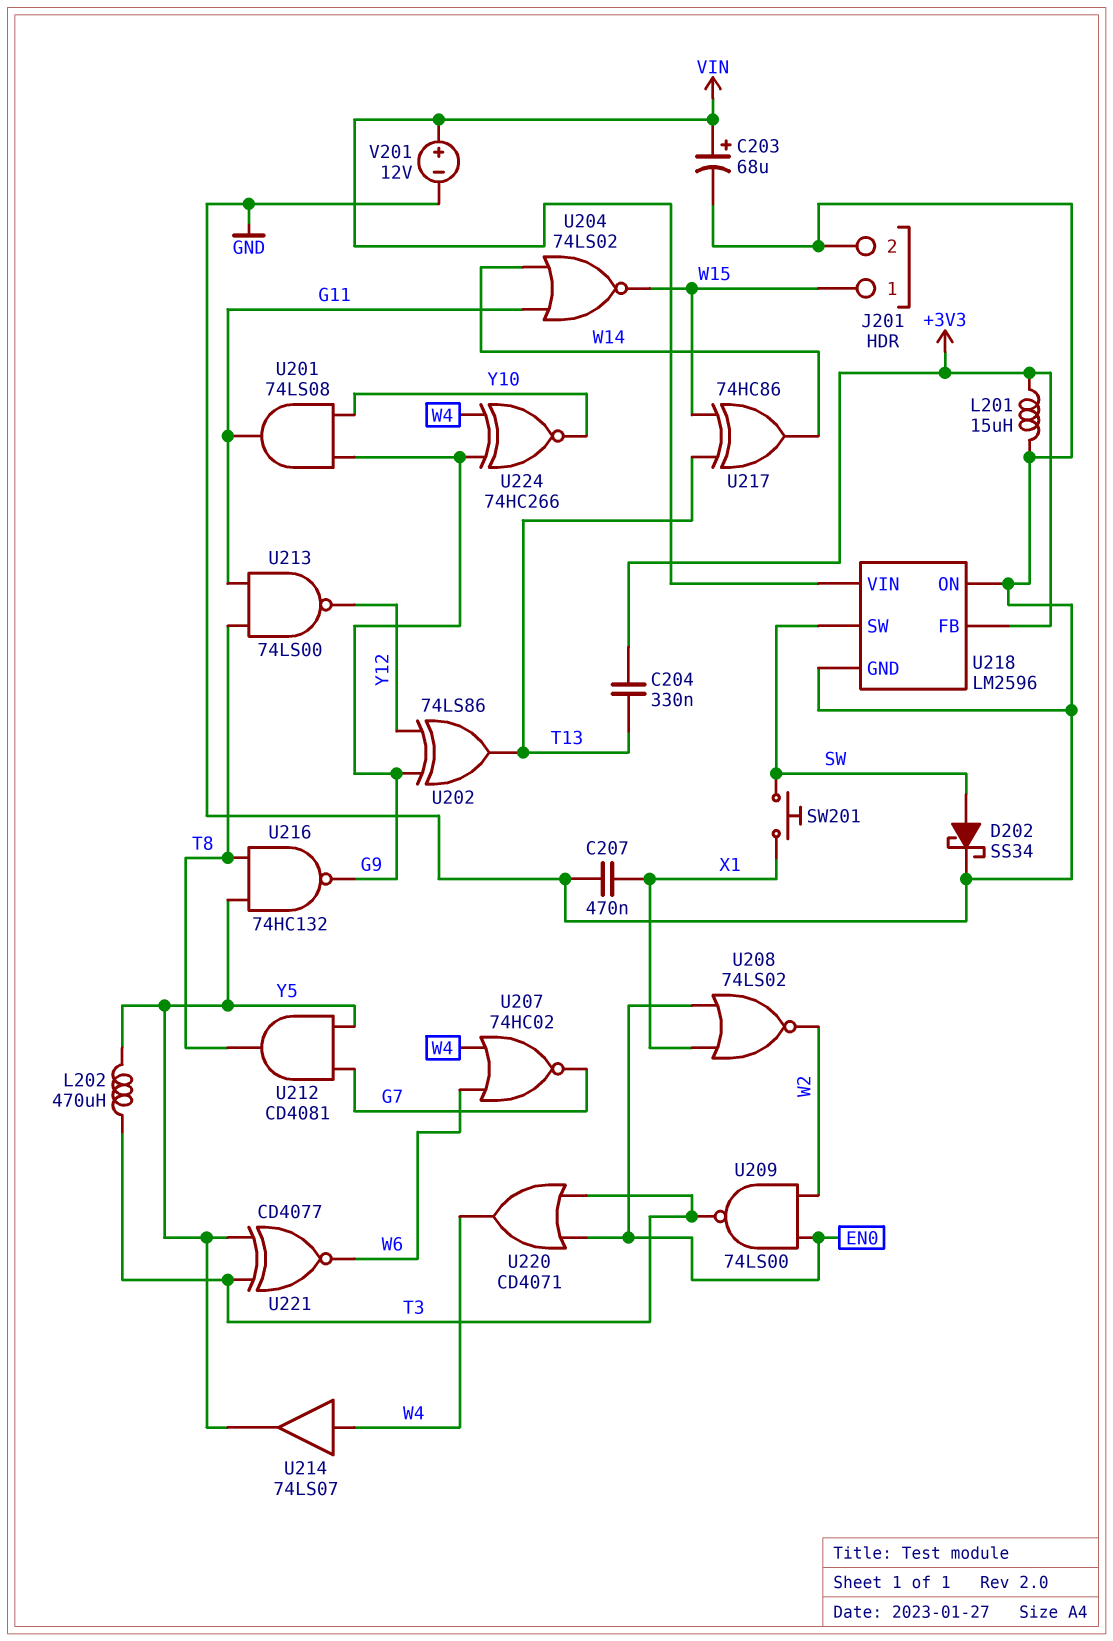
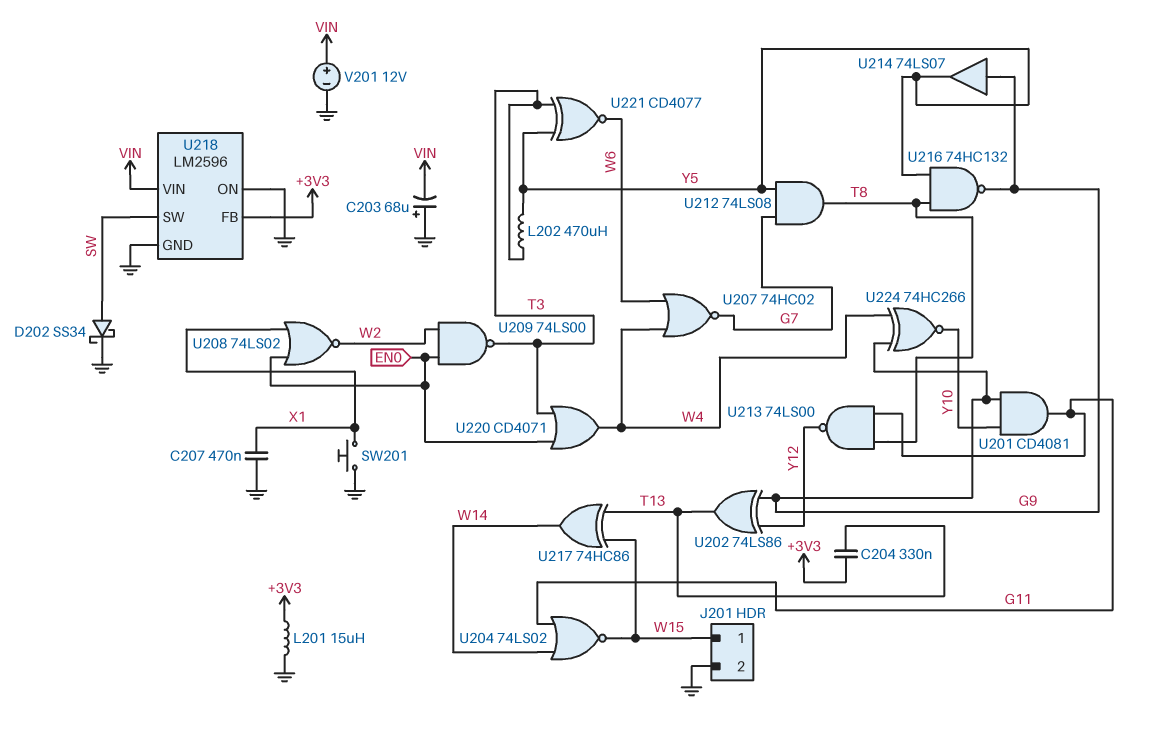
C203: 68uF (plus VIN, minus GND) -> 68uF (plus GND, minus VIN)
SW201: button (SW, X1) -> button (GND, X1)
U201: AND 74LS08 (in G9, in Y10, out G11) -> AND CD4081 (in G9, in Y10, out G11)
U212: AND CD4081 (in G7, in Y5, out T8) -> AND 74LS08 (in G7, in Y5, out T8)
U214: buffer 74LS07 (in W4, out Y5) -> buffer 74LS07 (in G9, out Y5)

